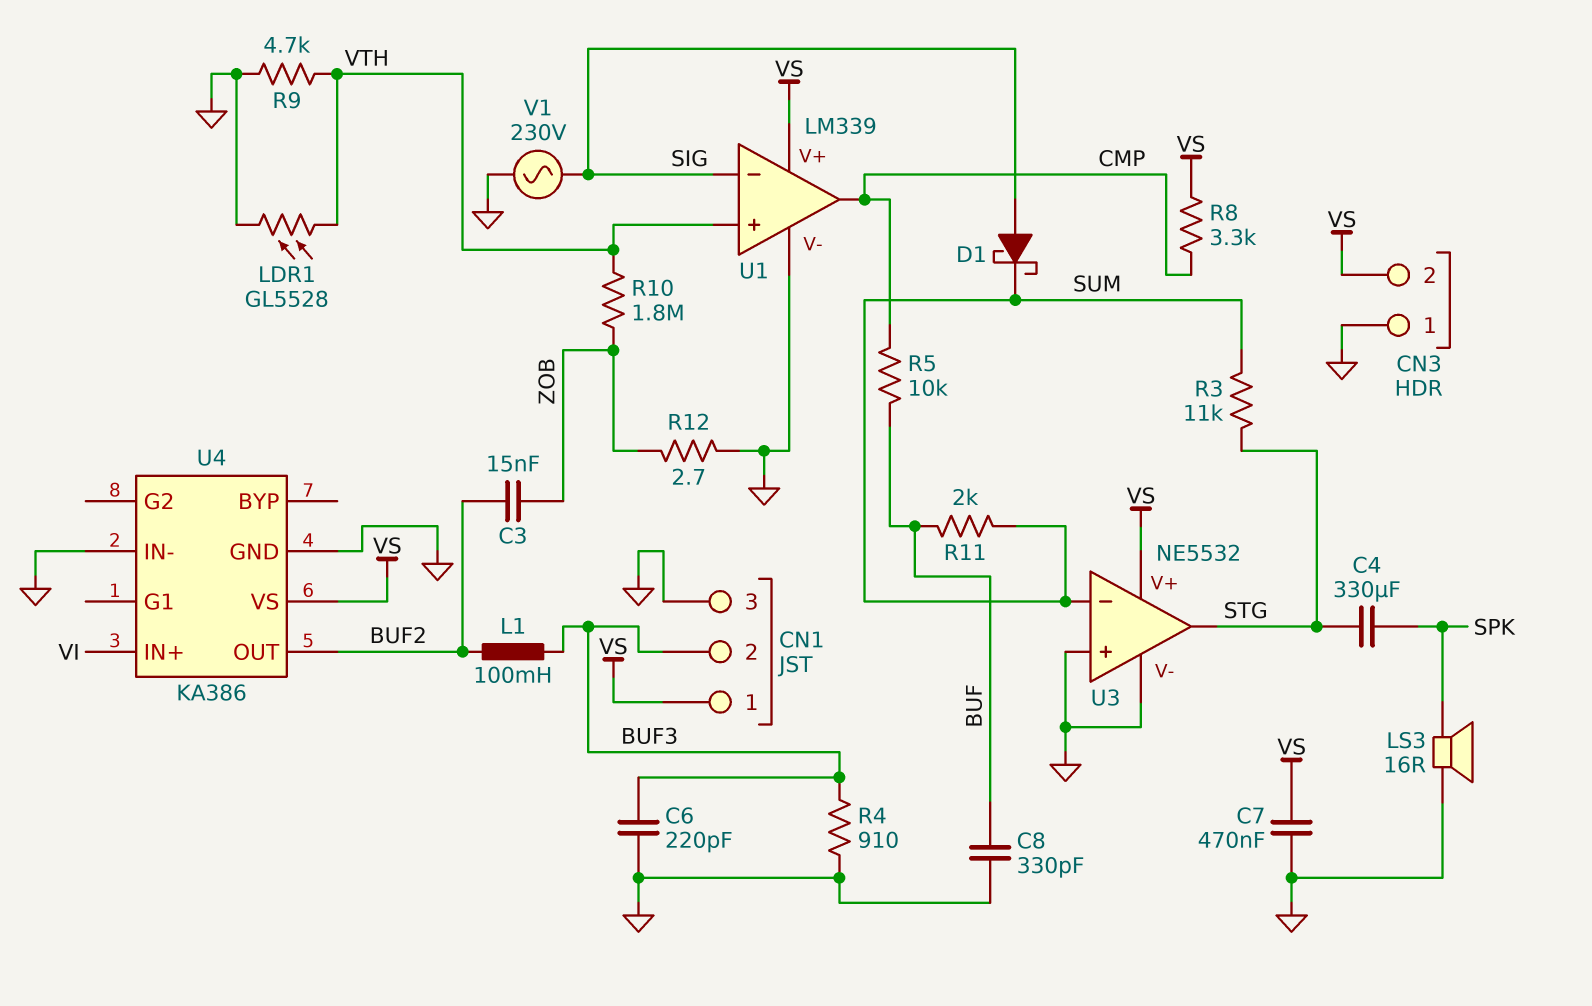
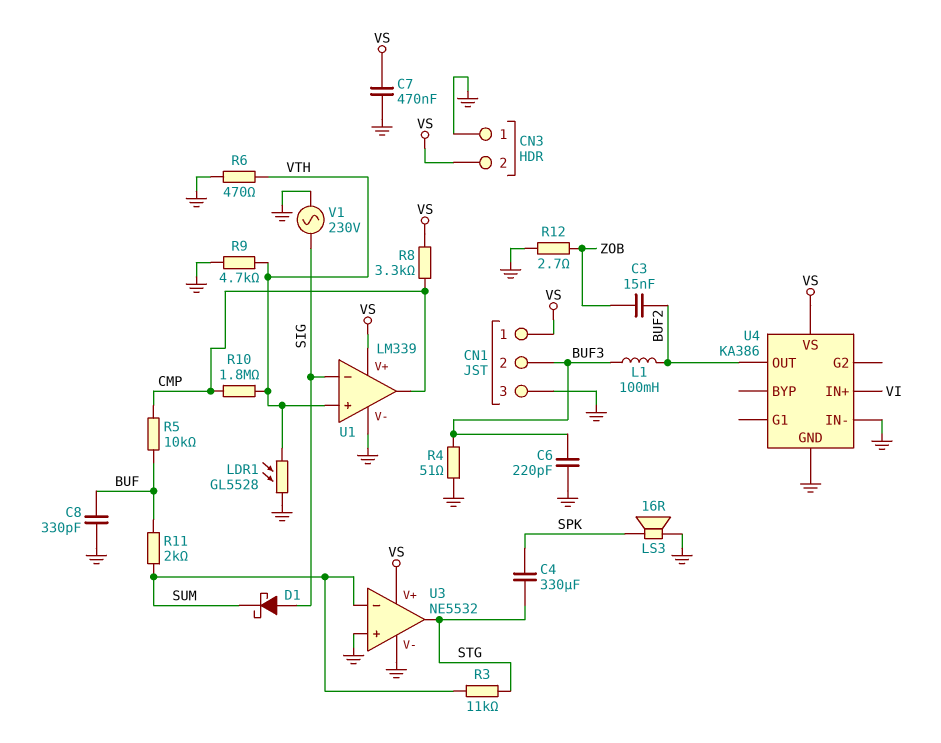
R4: 910 (BUF3, GND) -> 51 (BUF3, GND)
R6: none -> 470 (GND, VTH)
R10: 1.8M (VTH, ZOB) -> 1.8M (CMP, VTH)

